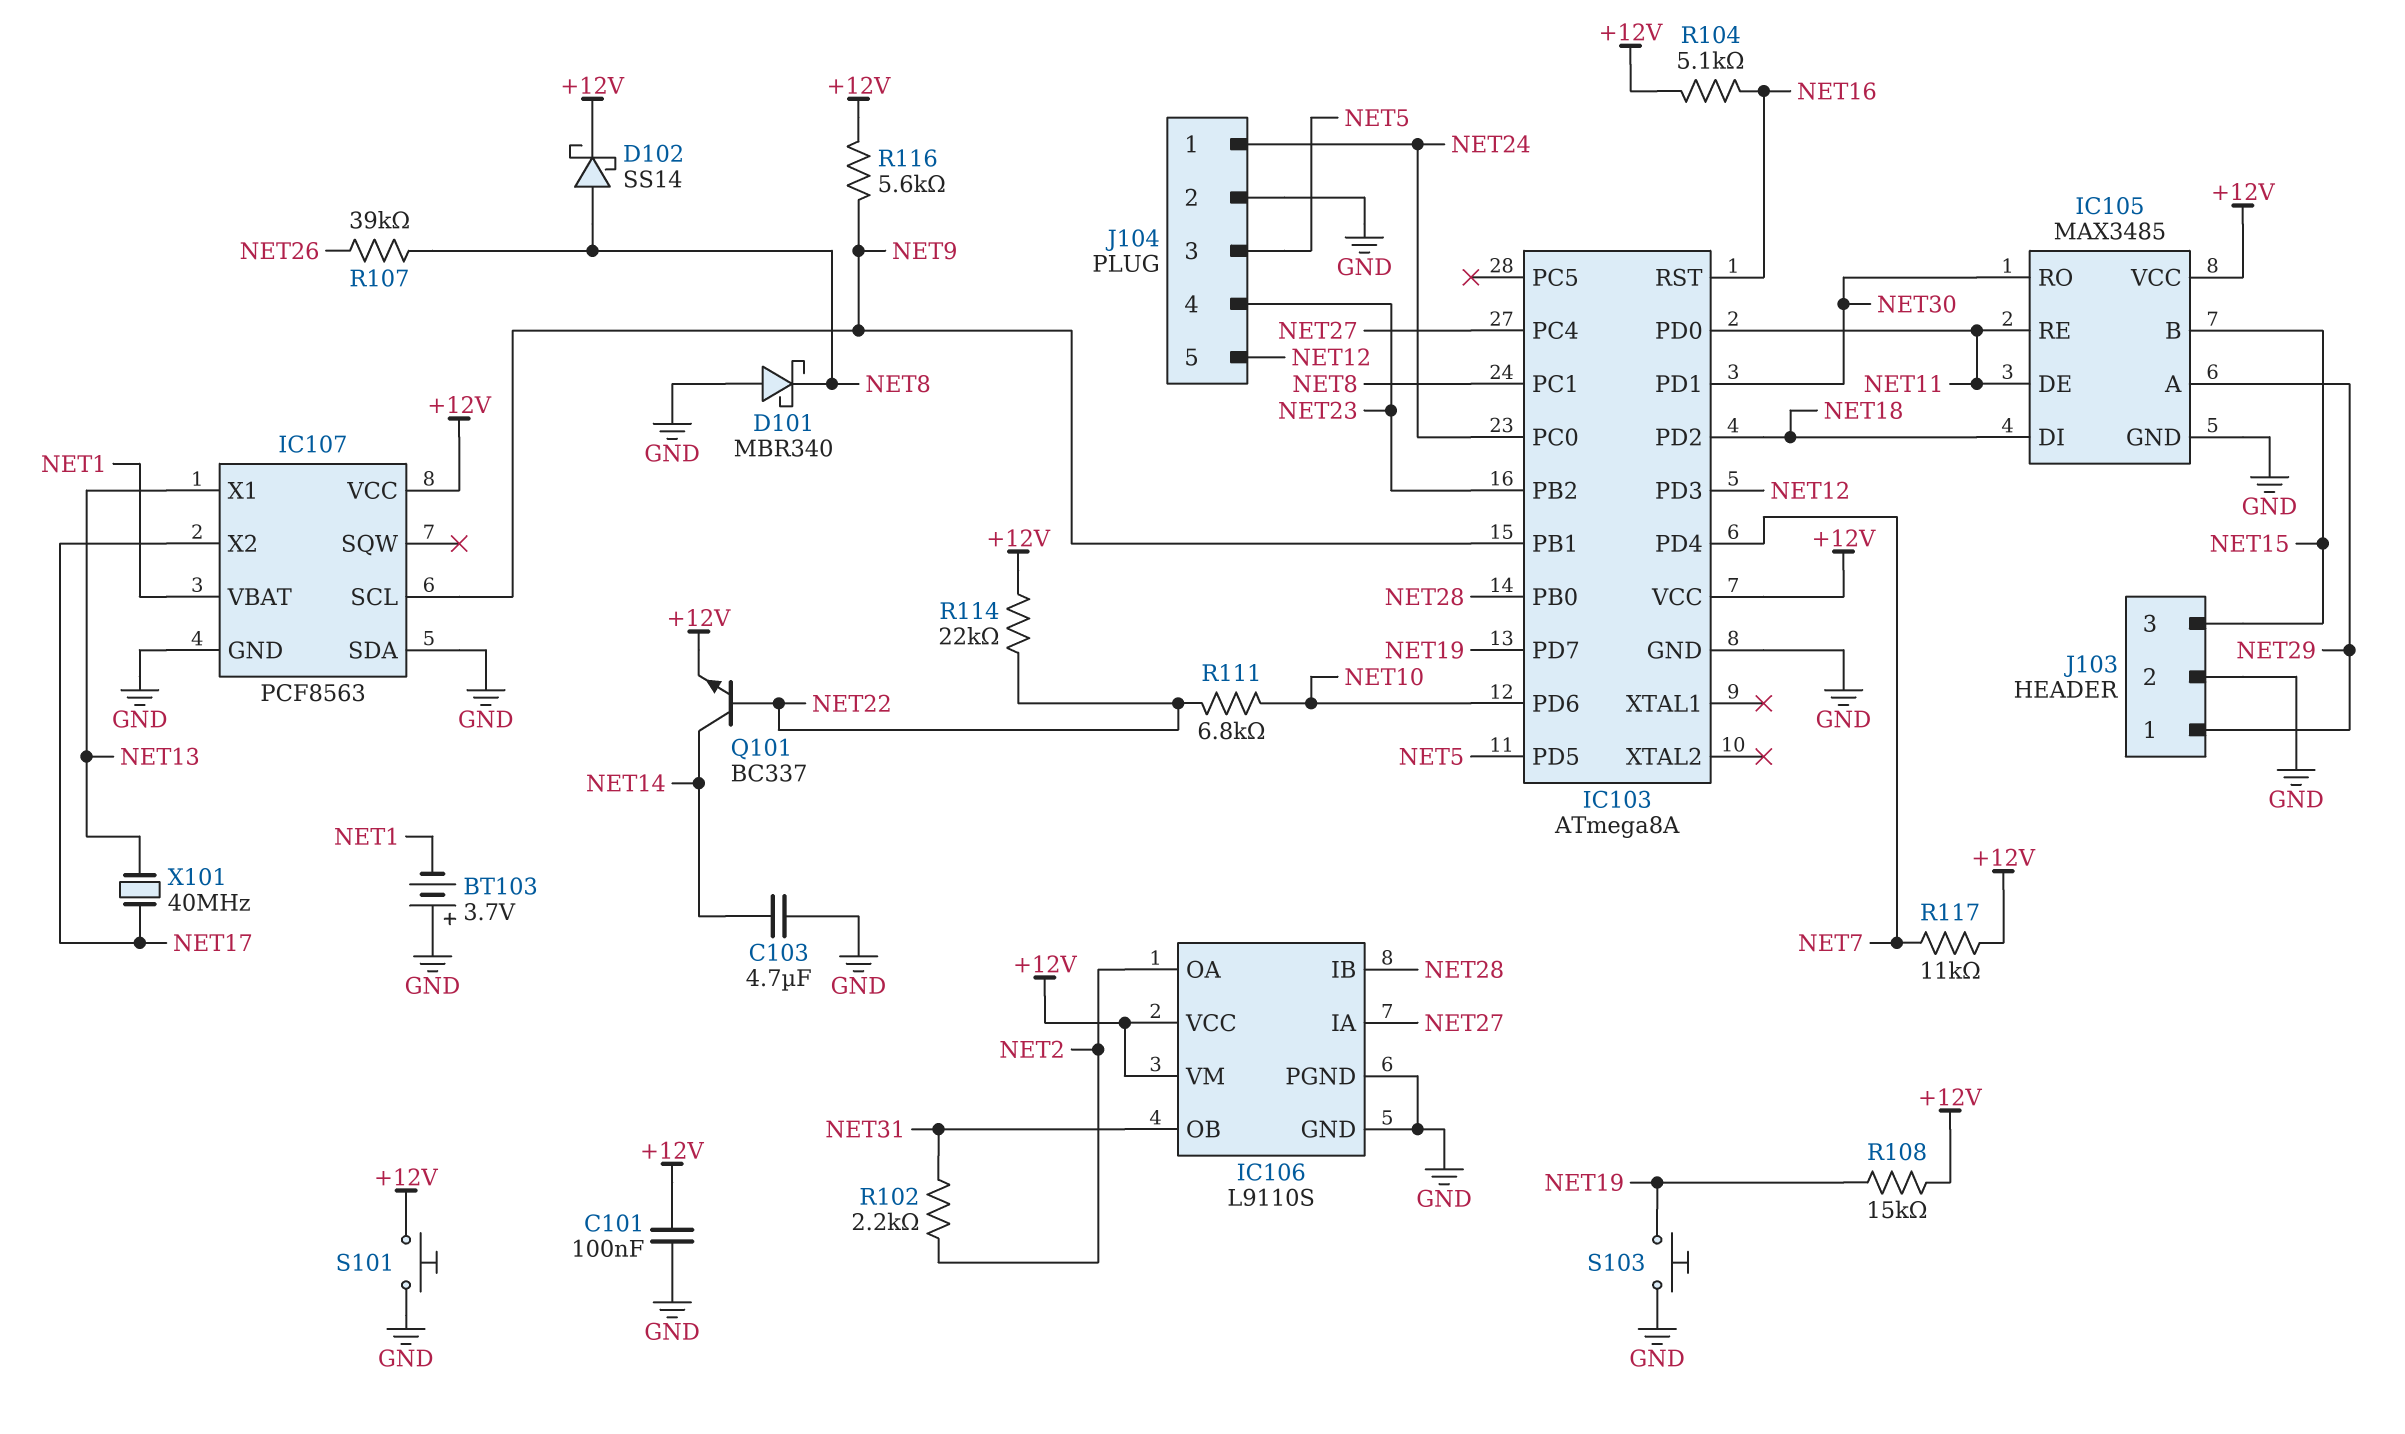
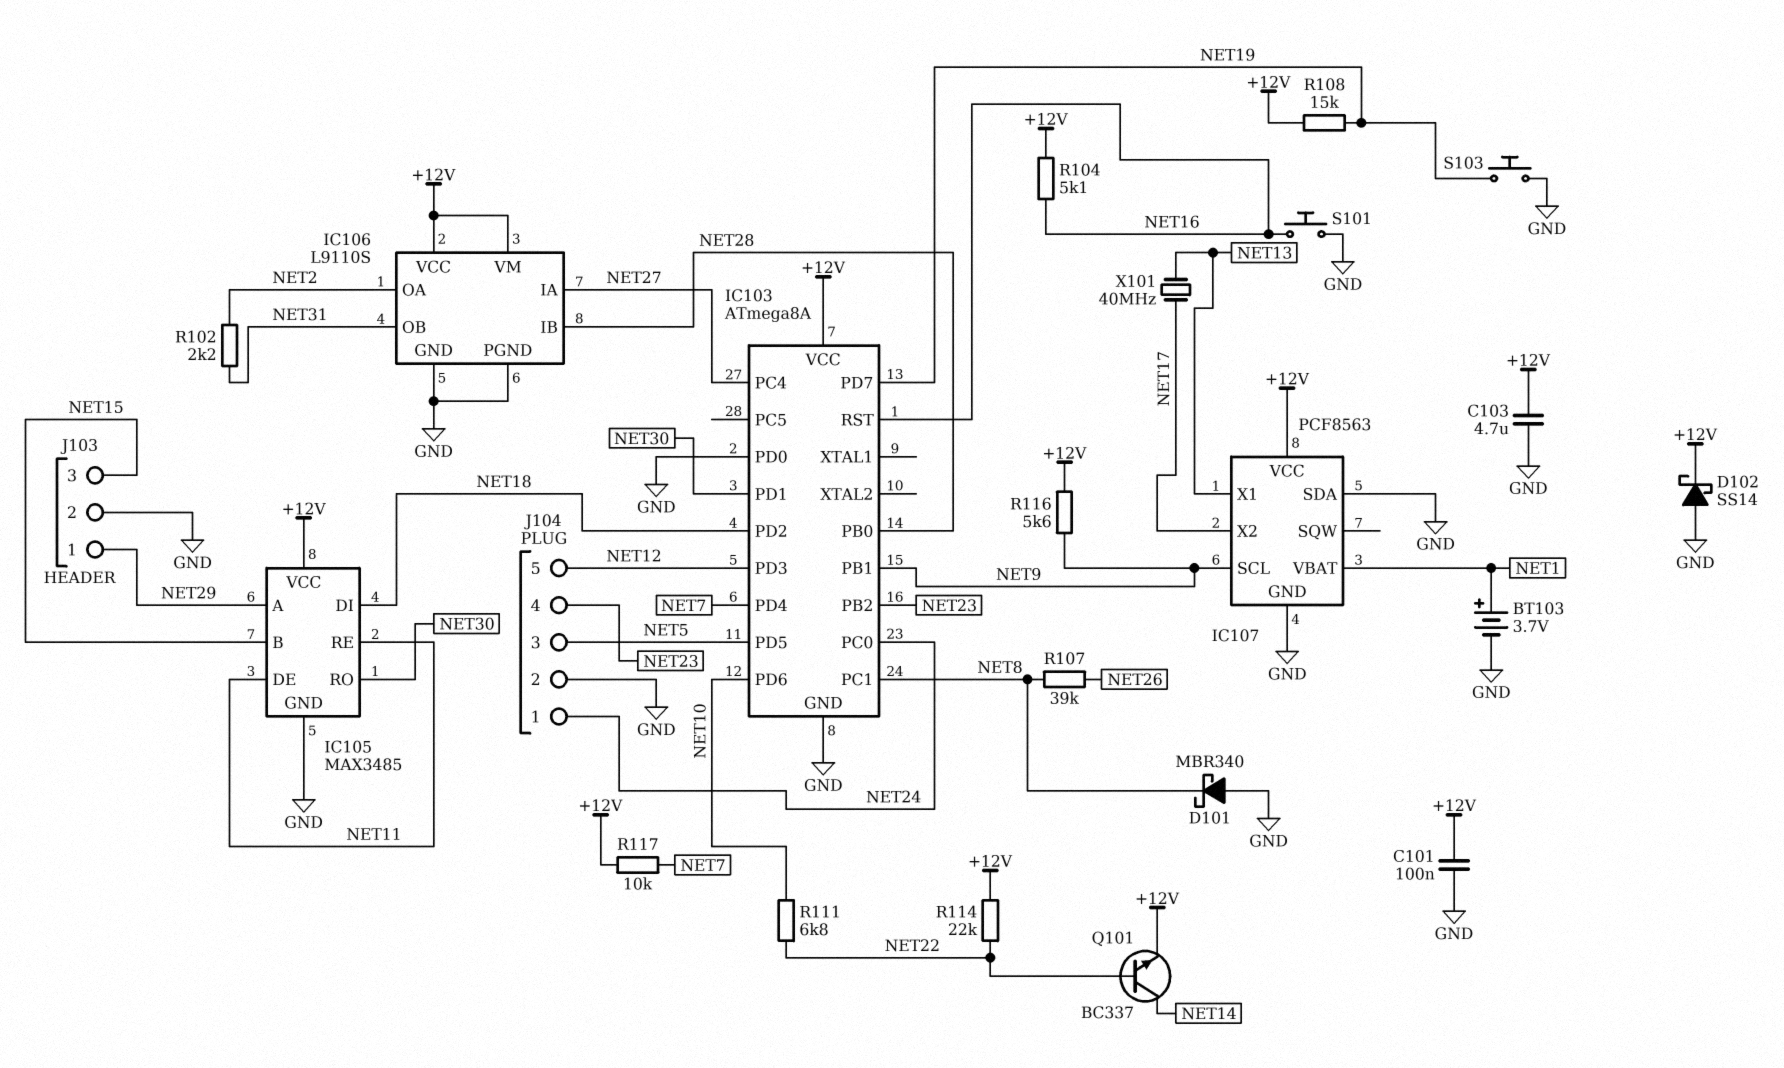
BT103: 3.7V (plus GND, minus NET1) -> 3.7V (plus NET1, minus GND)
C103: 4.7uF (GND, NET14) -> 4.7uF (+12V, GND)
D102: schottky SS14 (A NET8, K +12V) -> schottky SS14 (A GND, K +12V)
IC103 pin PD0: NET11 -> GND
R117: 11k (+12V, NET7) -> 10k (+12V, NET7)
S101: button (+12V, GND) -> button (GND, NET16)

